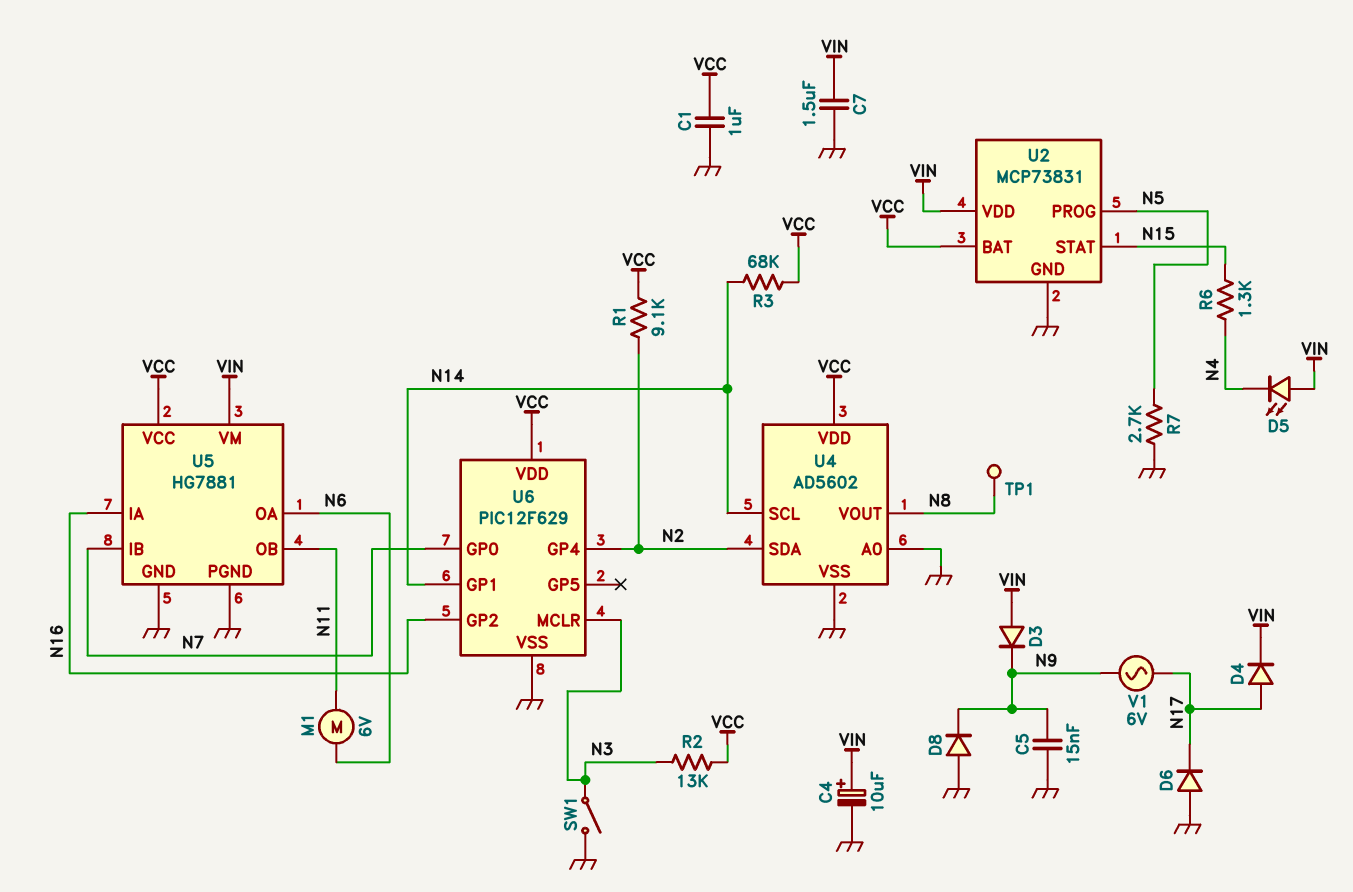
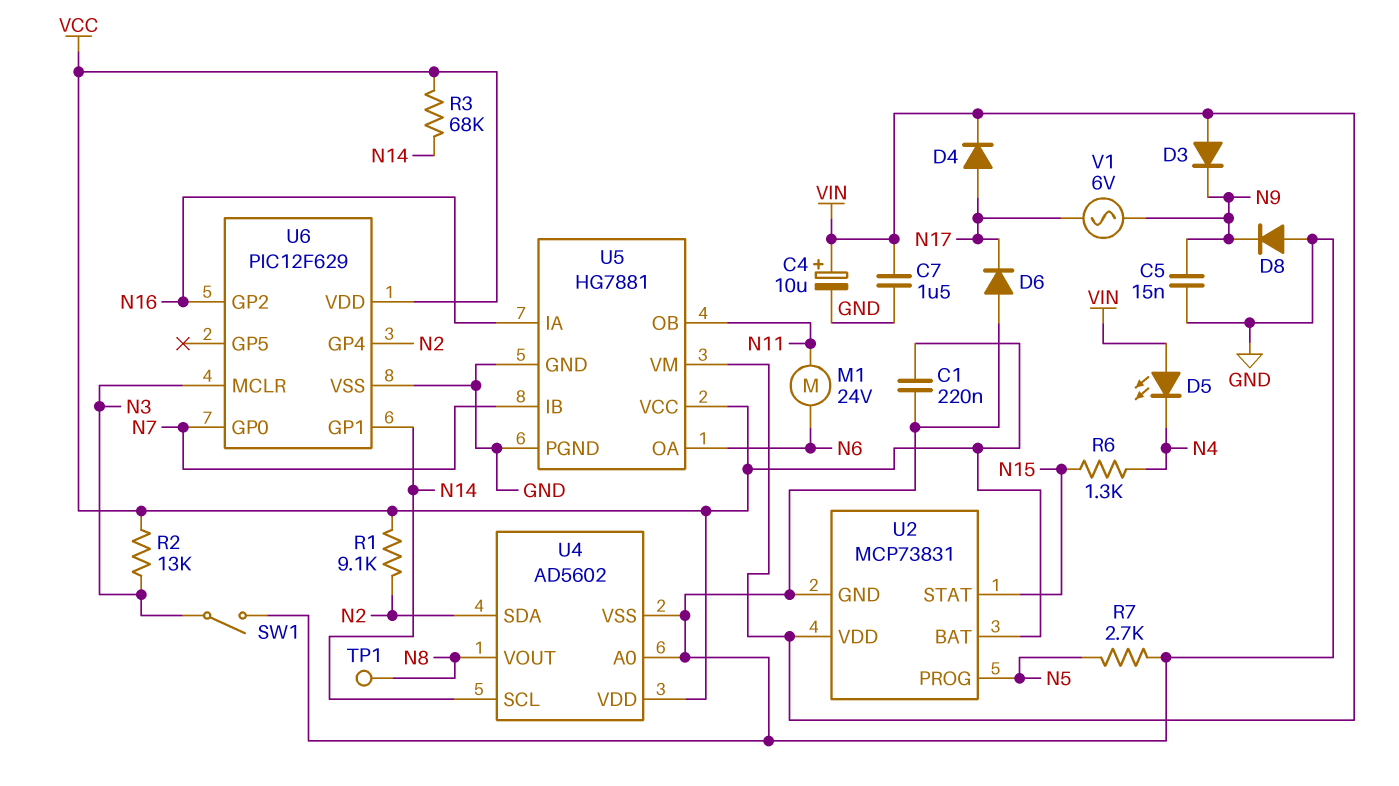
C1: 1uF (GND, VCC) -> 220nF (GND, VCC)
M1: motor 6V (N6, N11) -> motor 24V (N6, N11)

